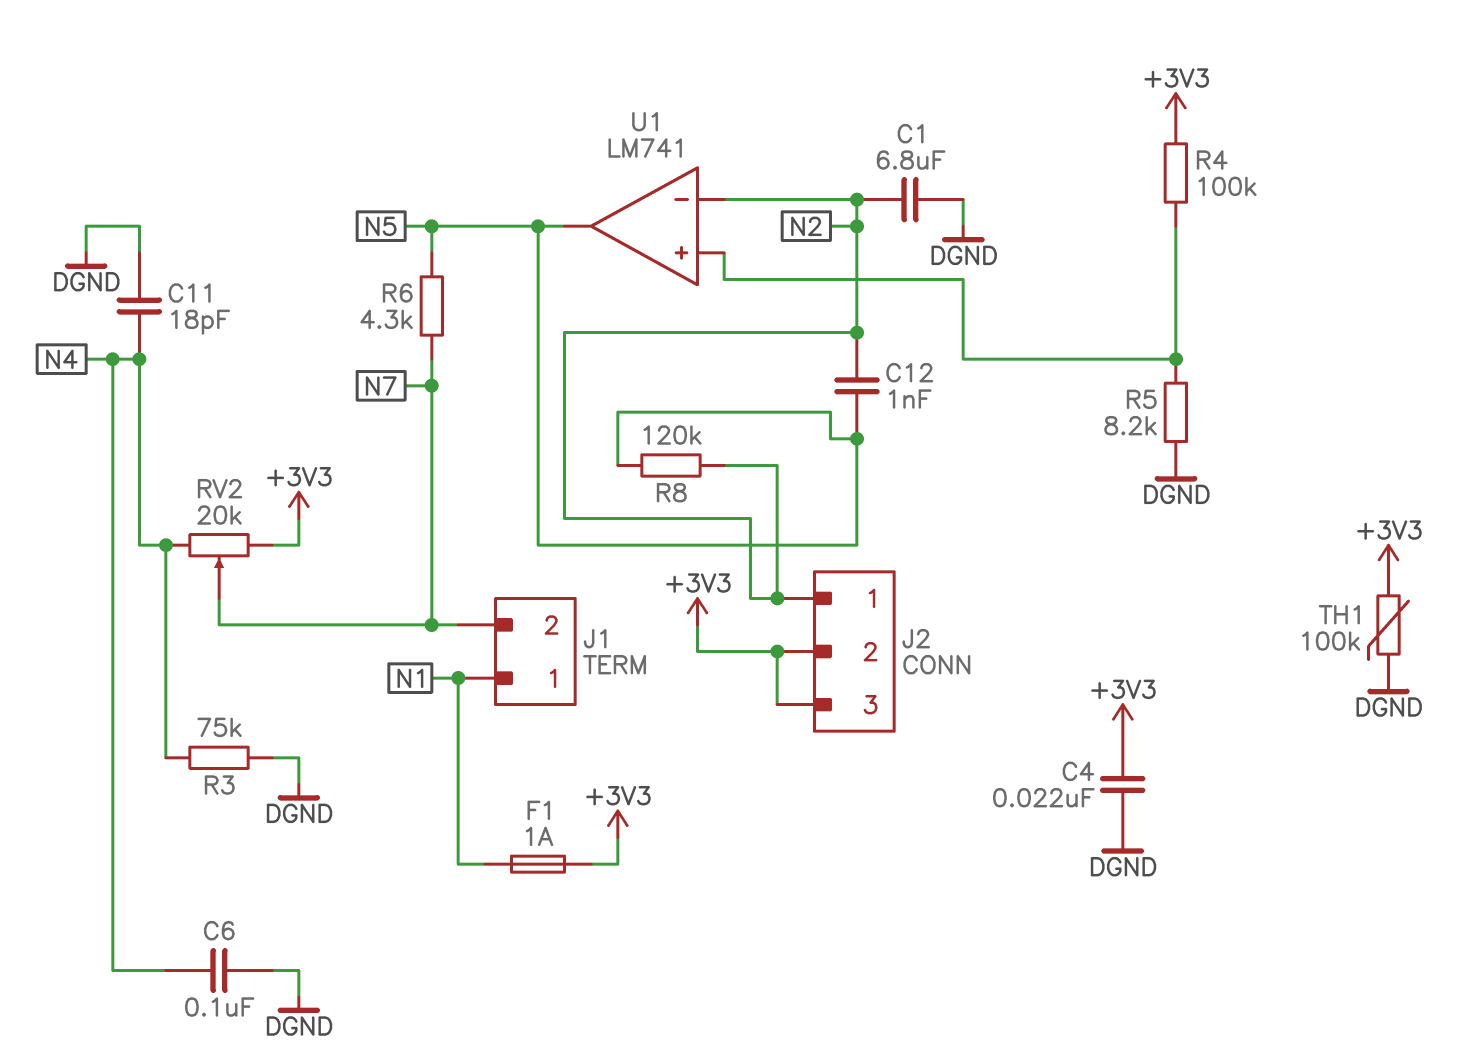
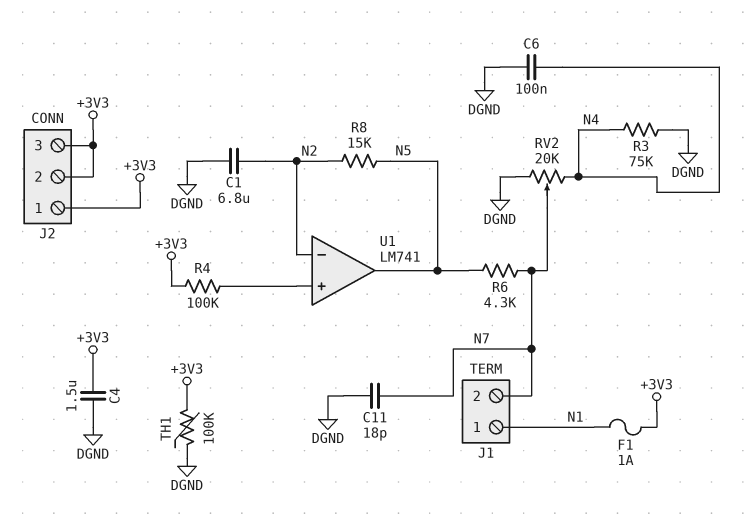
C4: 22nF (+3V3, DGND) -> 1.5uF (+3V3, DGND)
C11: 18pF (DGND, N4) -> 18pF (DGND, N7)
C12: 1nF (N2, N5) -> none
J2 pin 1: N2 -> +3V3
R5: 8.2k (DGND, U1/in+) -> none
R8: 120k (N2, N5) -> 15k (N2, N5)
RV2: 20k (+3V3, N4, wiper N7) -> 20k (DGND, N4, wiper N7)

